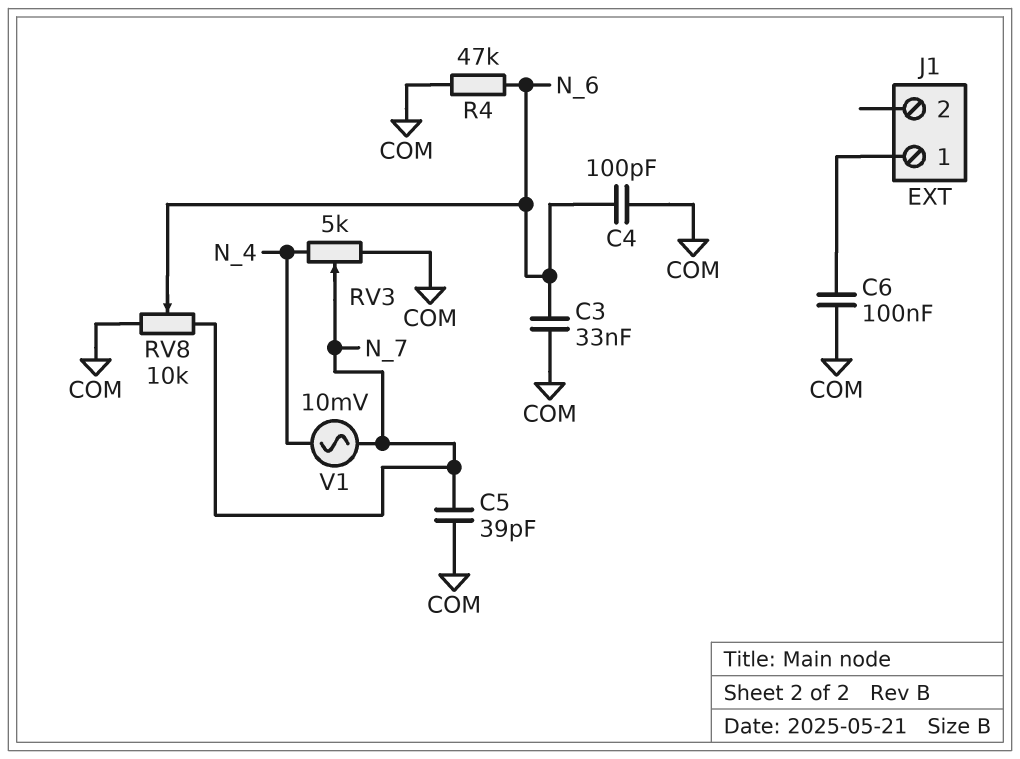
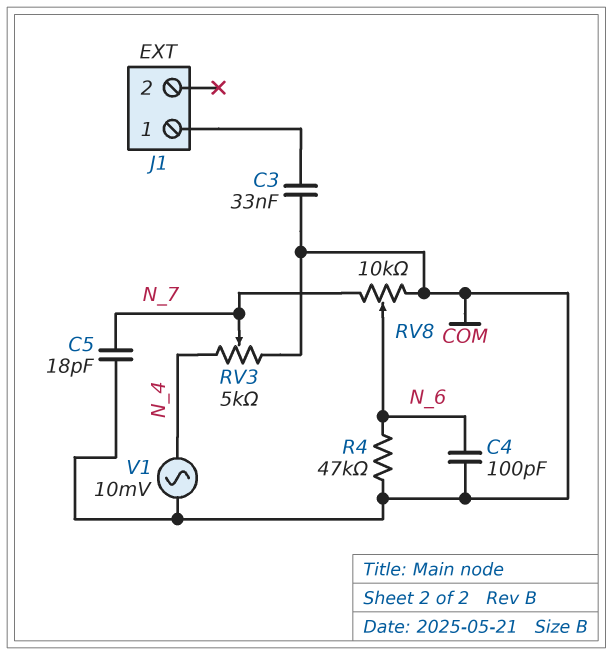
C3: 33nF (COM, N_6) -> 33nF (COM, J1/1)
C5: 39pF (COM, N_7) -> 18pF (COM, N_7)
C6: 100nF (COM, J1/1) -> none
V1: AC 10mV (N_4, N_7) -> AC 10mV (COM, N_4)

